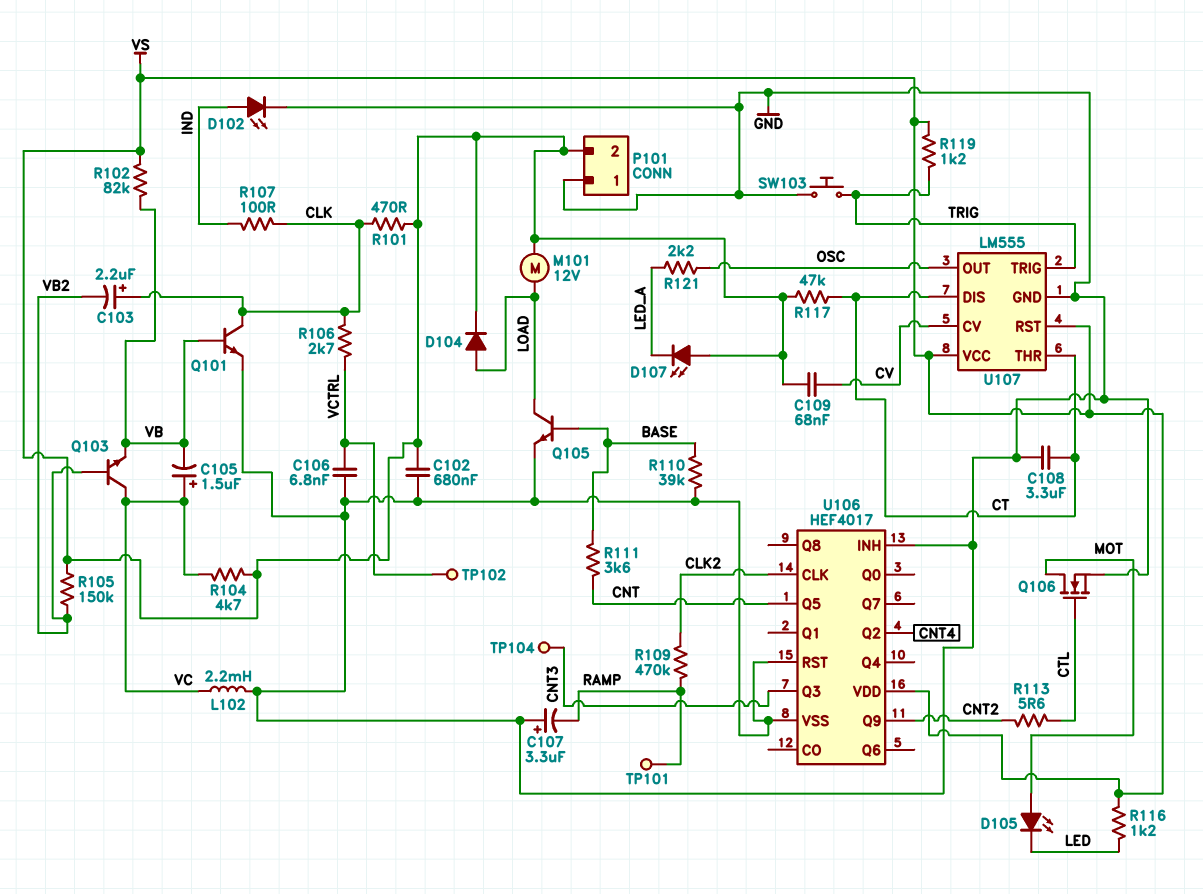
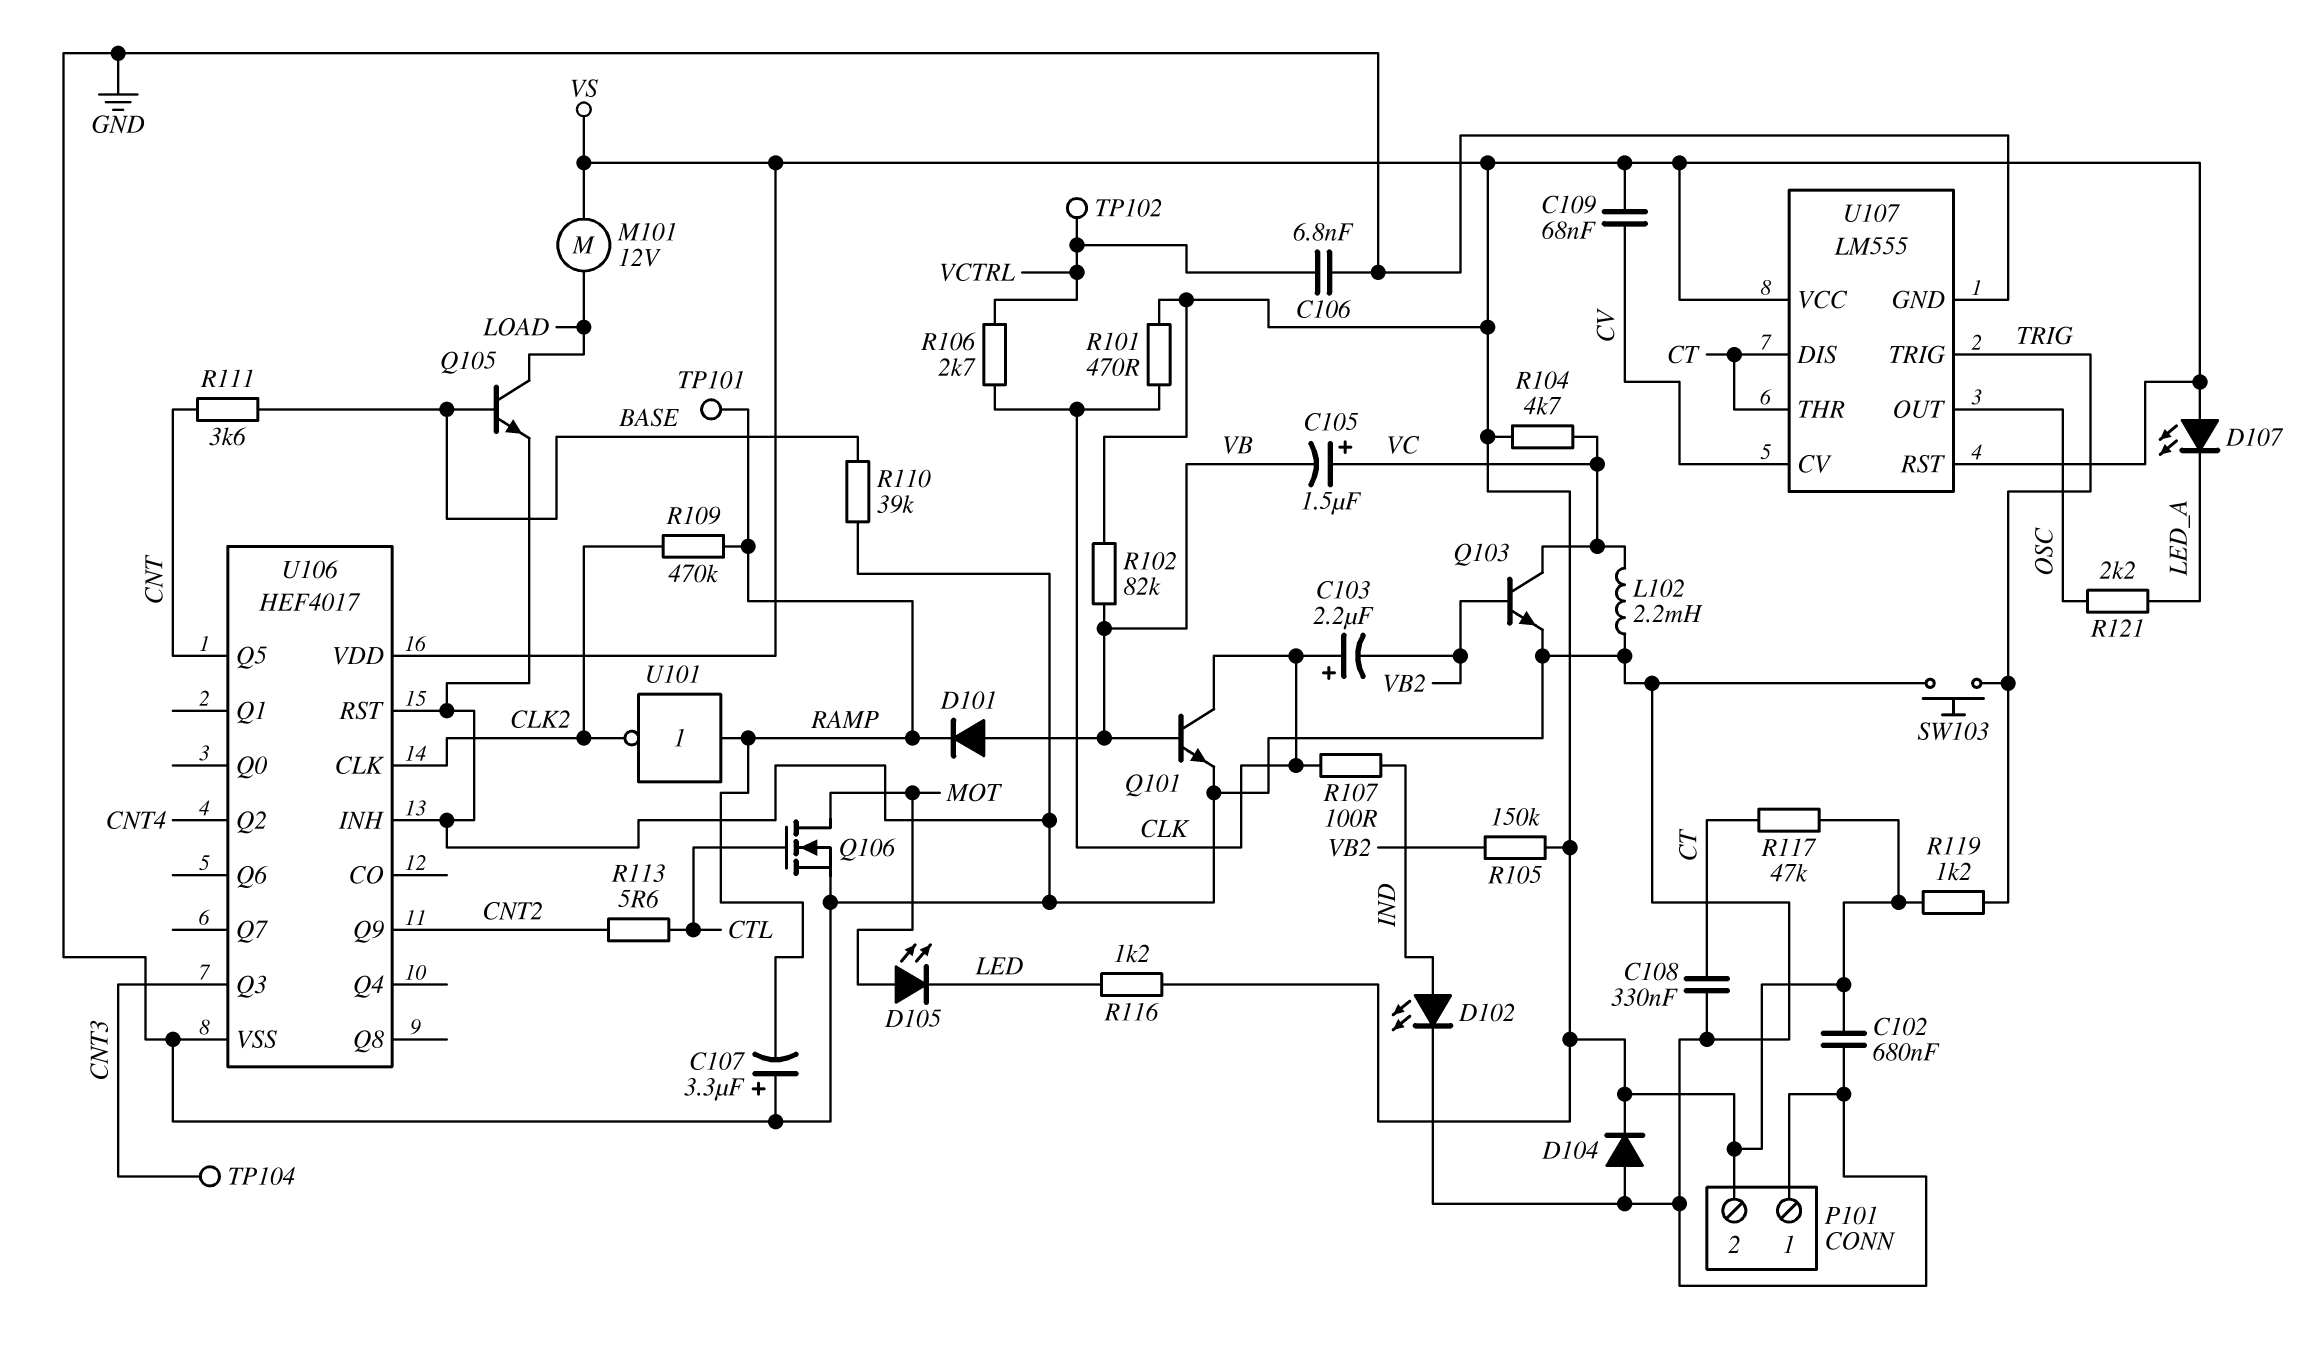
C108: 3.3uF (CT, GND) -> 330nF (CT, GND)
D101: none -> diode (A VB, K RAMP)
D104: diode (A LOAD, K VS) -> diode (A GND, K VS)
Q103: NPN (B VB2, C VC, E VB) -> NPN (B VB2, C VC, E GND)
U101: none -> NOT (in RAMP, out CLK2)

